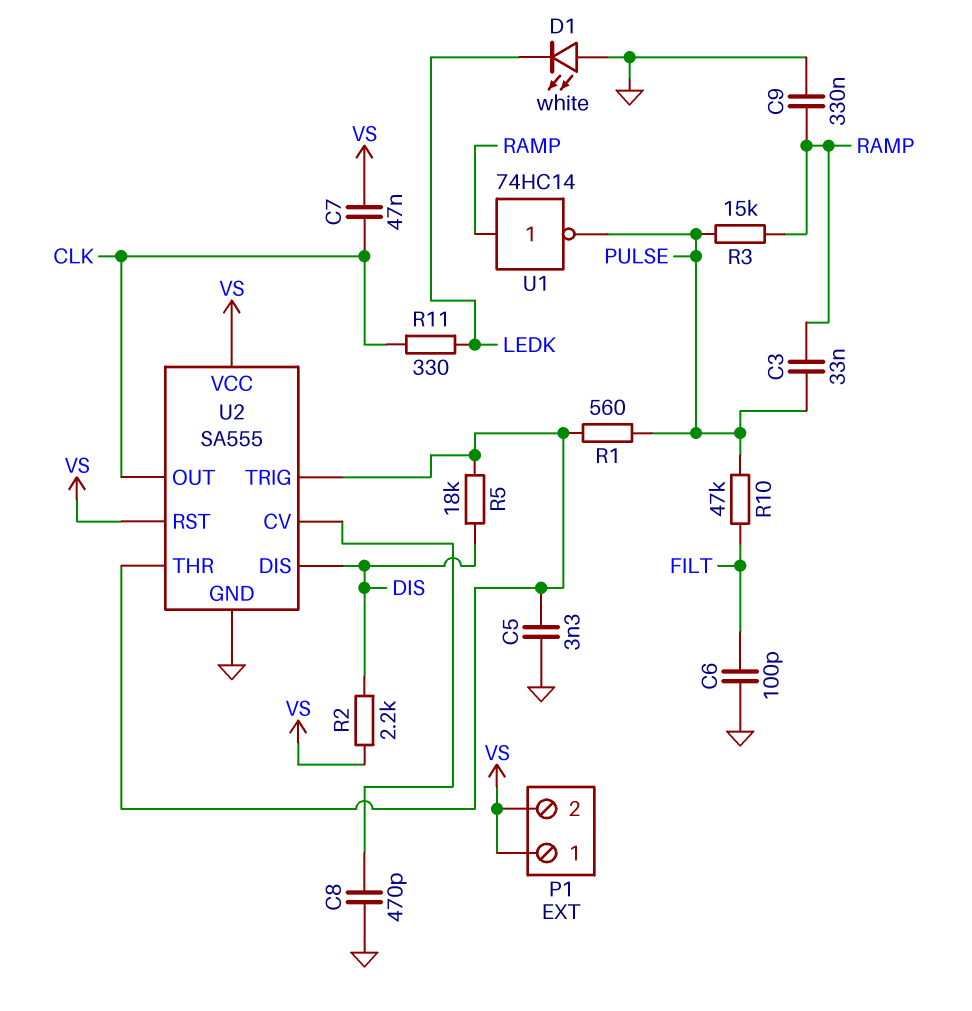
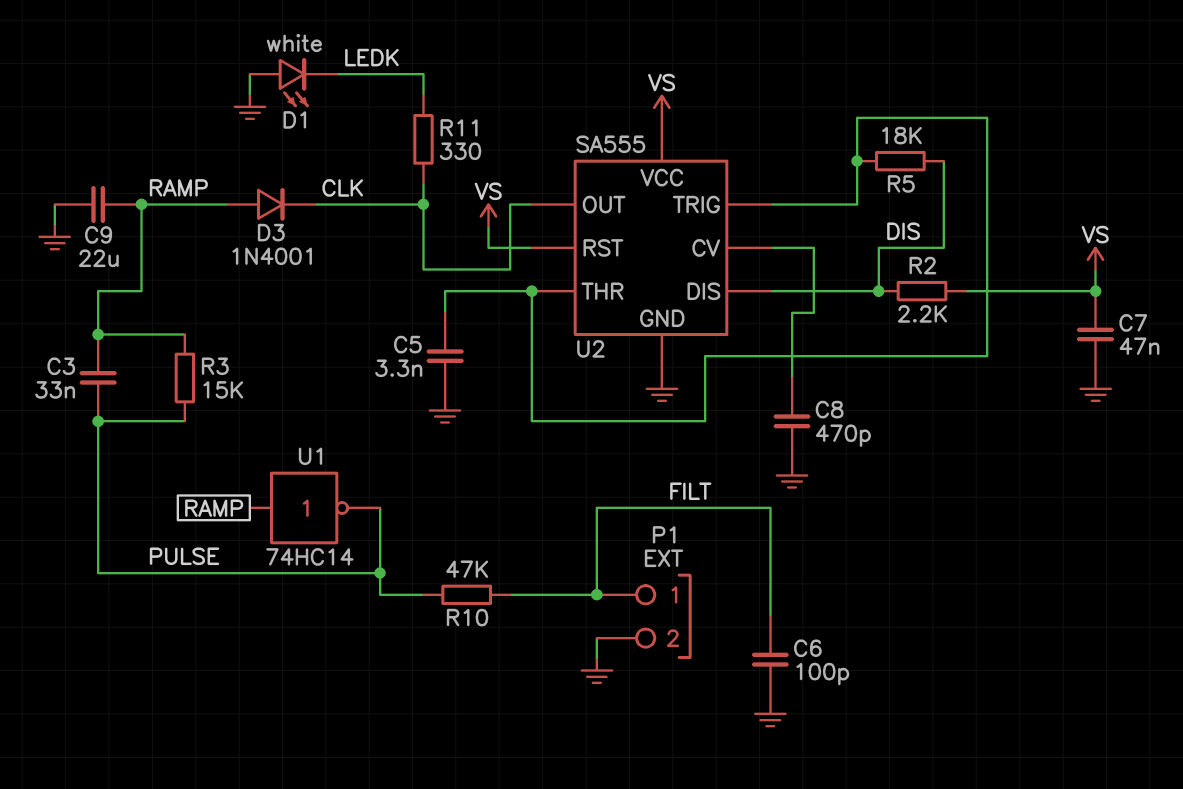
C7: 47nF (CLK, VS) -> 47nF (GND, VS)
C9: 330nF (GND, RAMP) -> 22uF (GND, RAMP)
D3: none -> diode 1N4001 (A RAMP, K CLK)
P1 pin 1: VS -> FILT
P1 pin 2: VS -> GND
R1: 560 (PULSE, U2/THR) -> none

